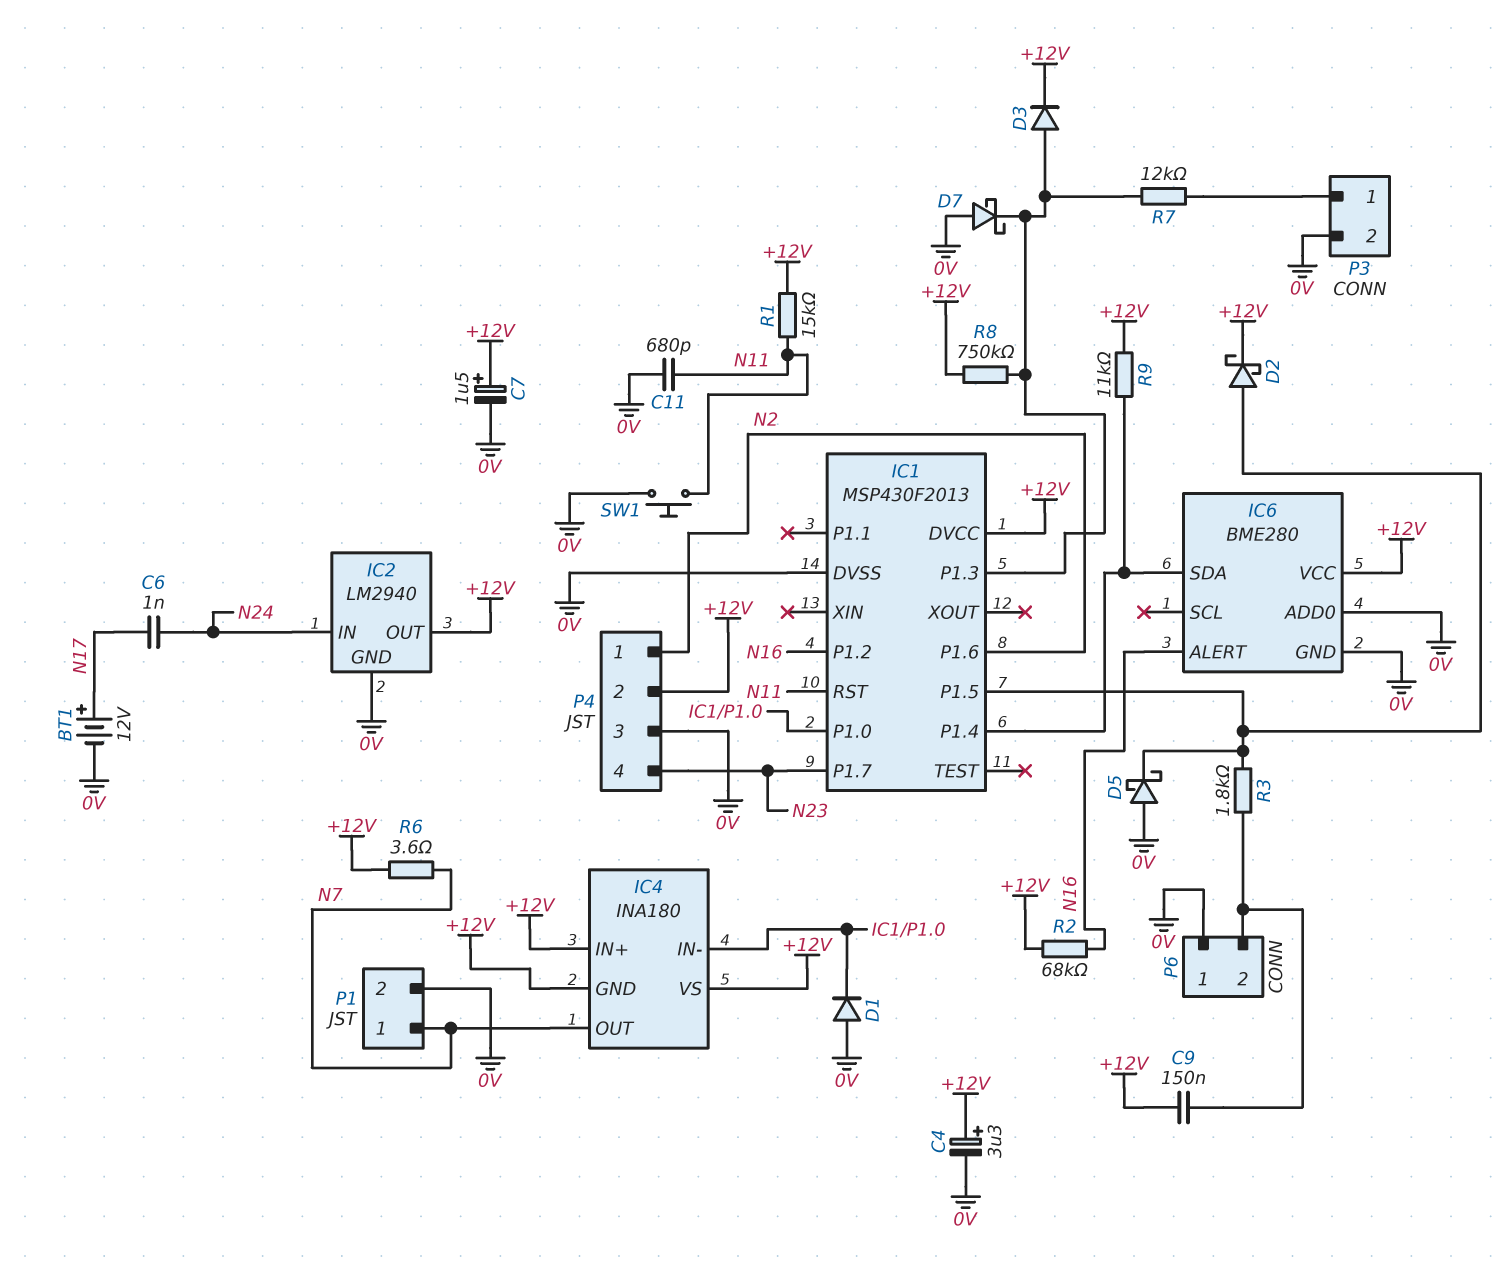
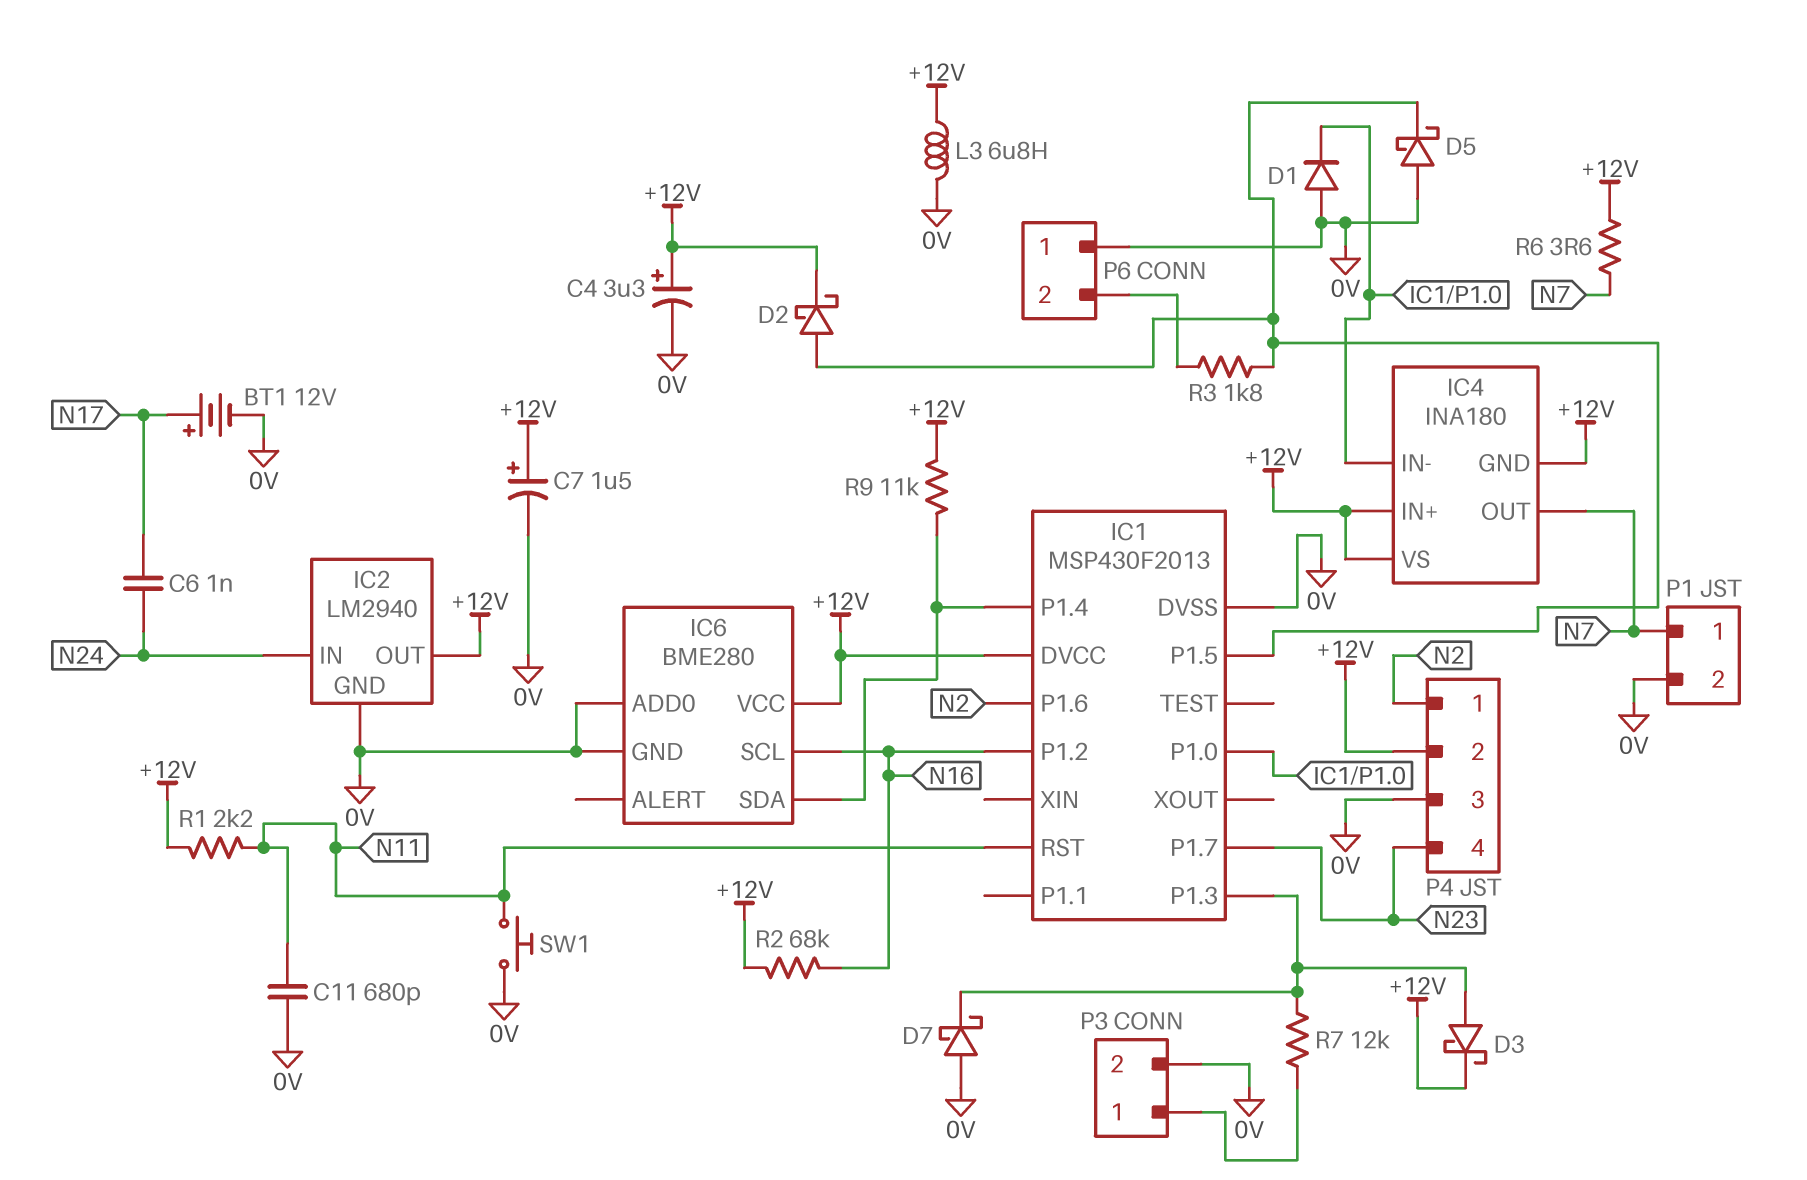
C9: 150nF (+12V, P6/2) -> none
D3: diode (A IC1/P1.3, K +12V) -> schottky (A IC1/P1.3, K +12V)
IC6 pin ALERT: N16 -> none
IC6 pin SCL: none -> N16
L3: none -> 6.8uH (+12V, 0V)
R1: 15k (+12V, N11) -> 2.2k (+12V, N11)
R8: 750k (+12V, IC1/P1.3) -> none

